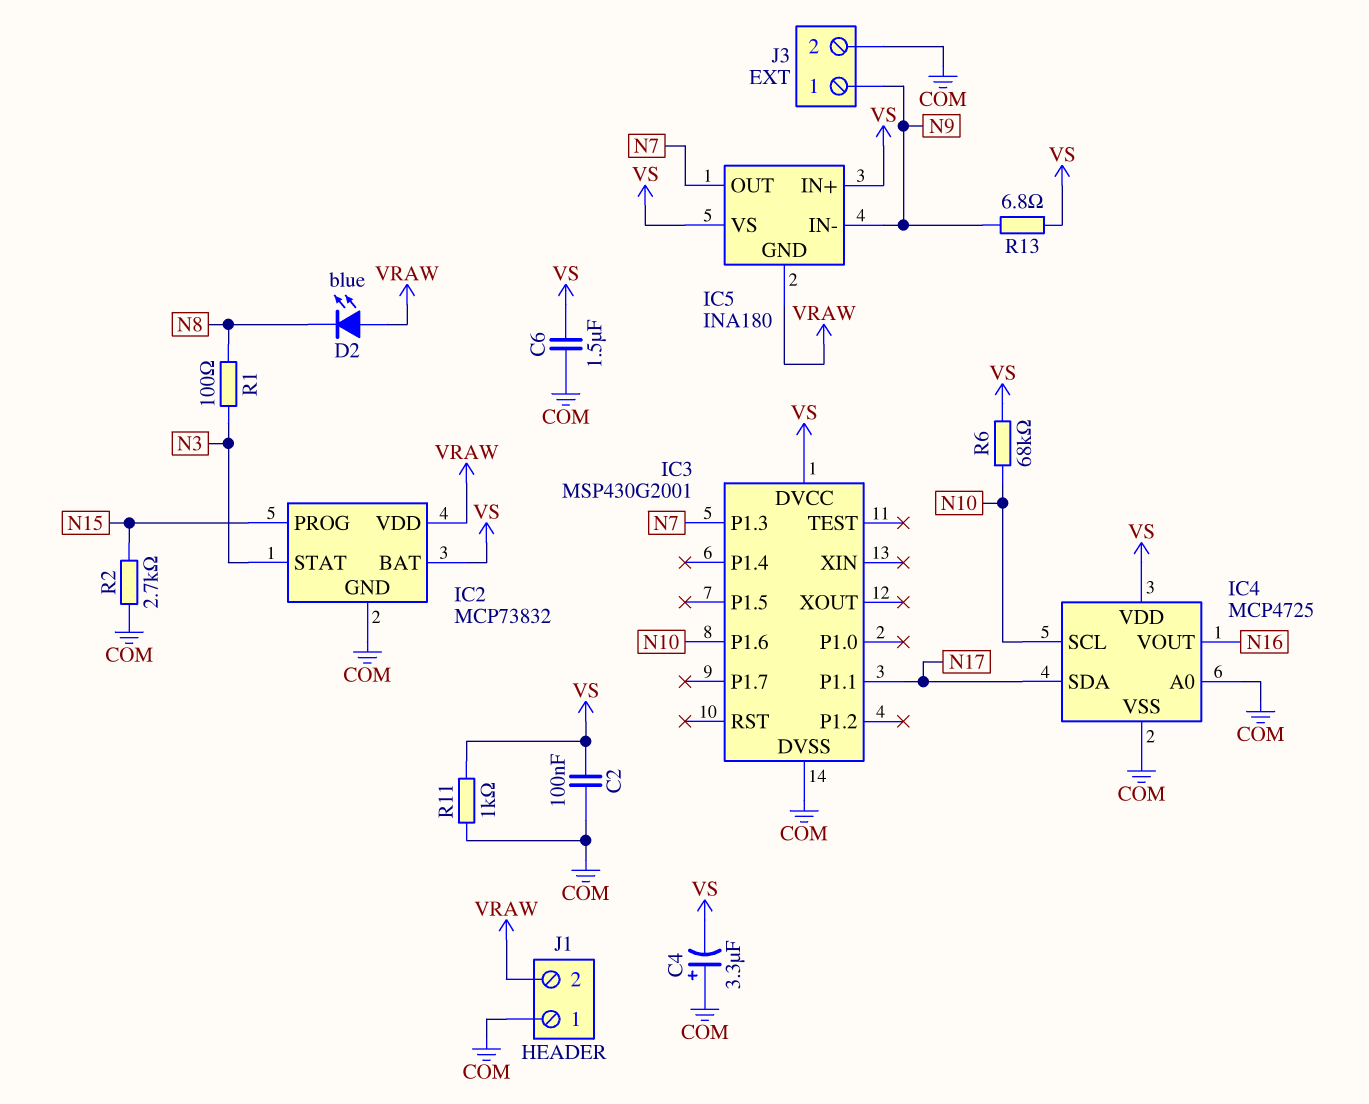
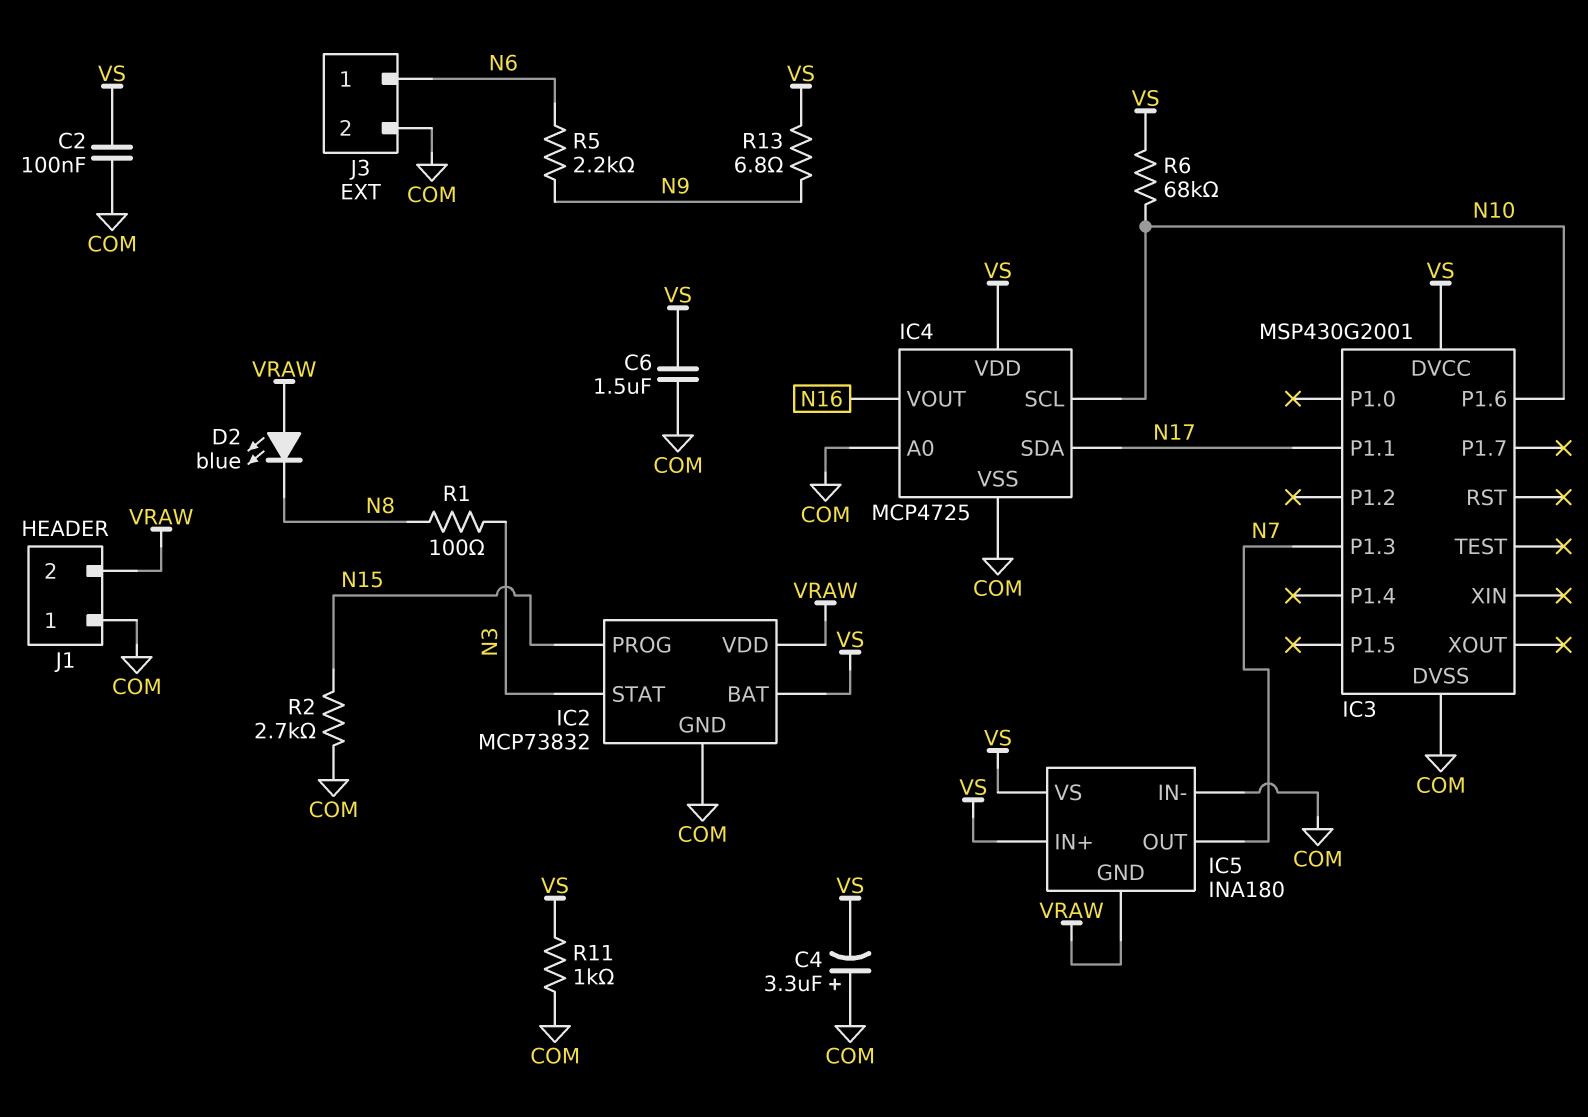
IC5 pin IN-: N9 -> COM
J3 pin 1: N9 -> N6
R5: none -> 2.2k (N6, N9)

